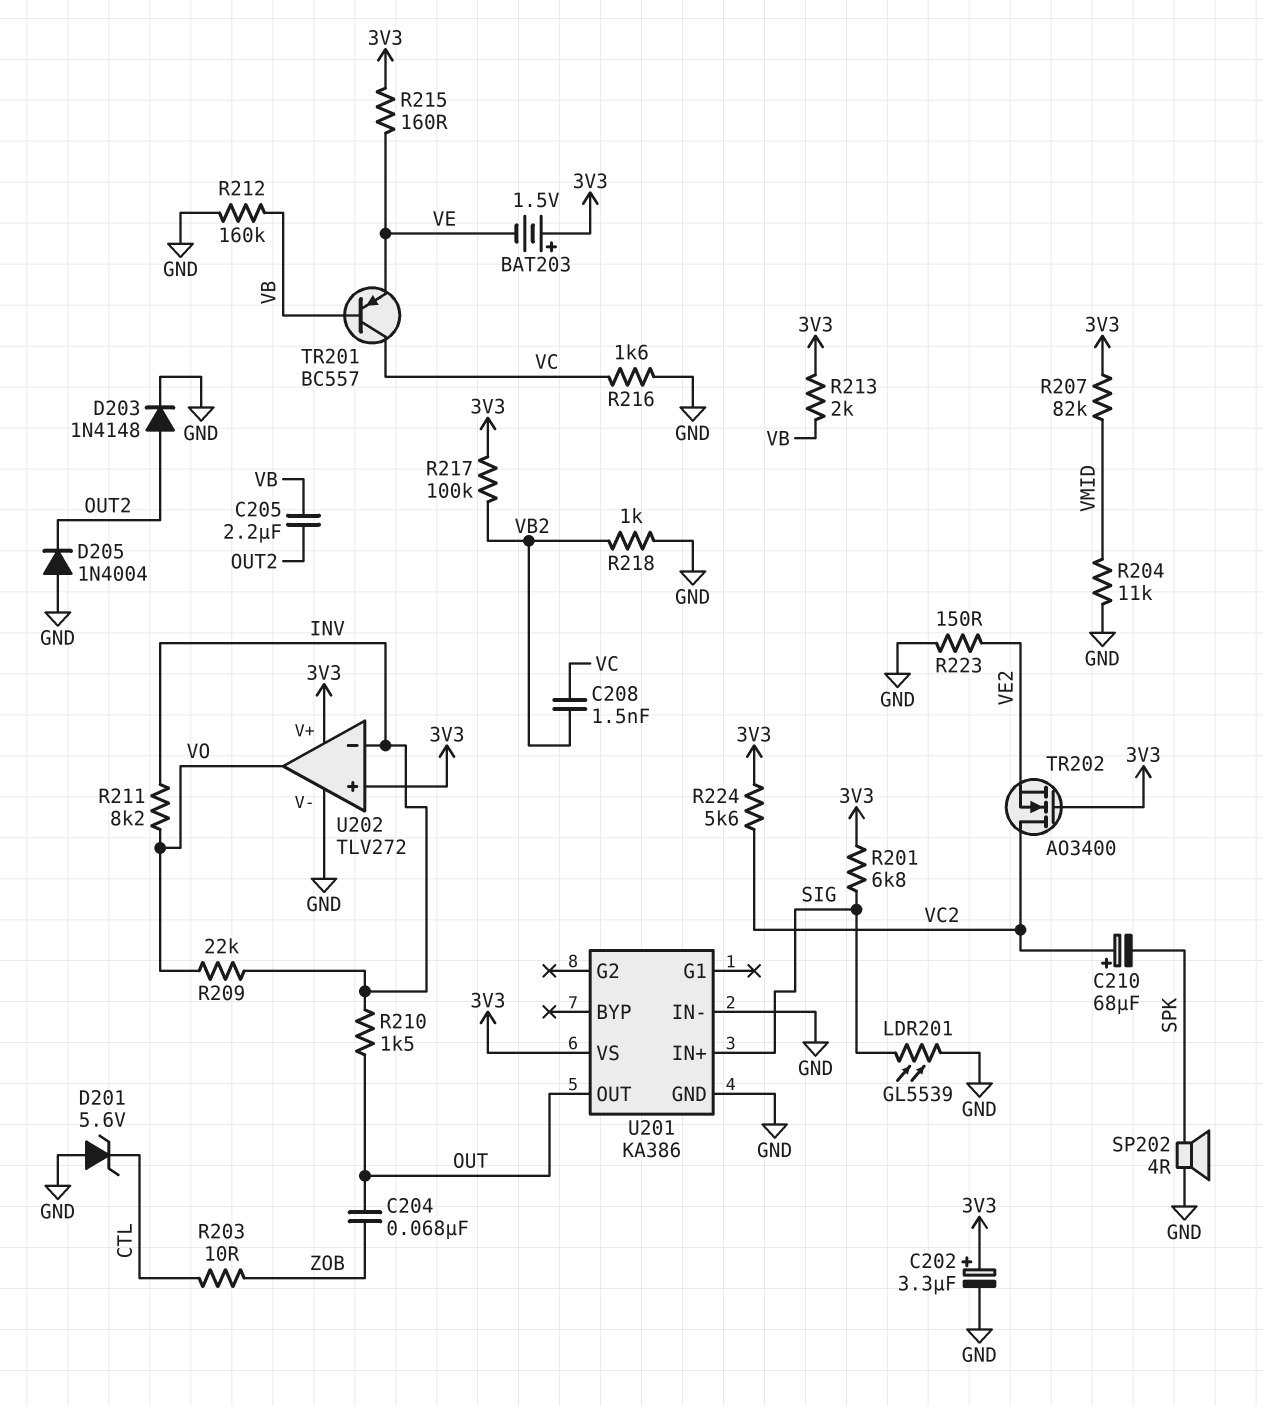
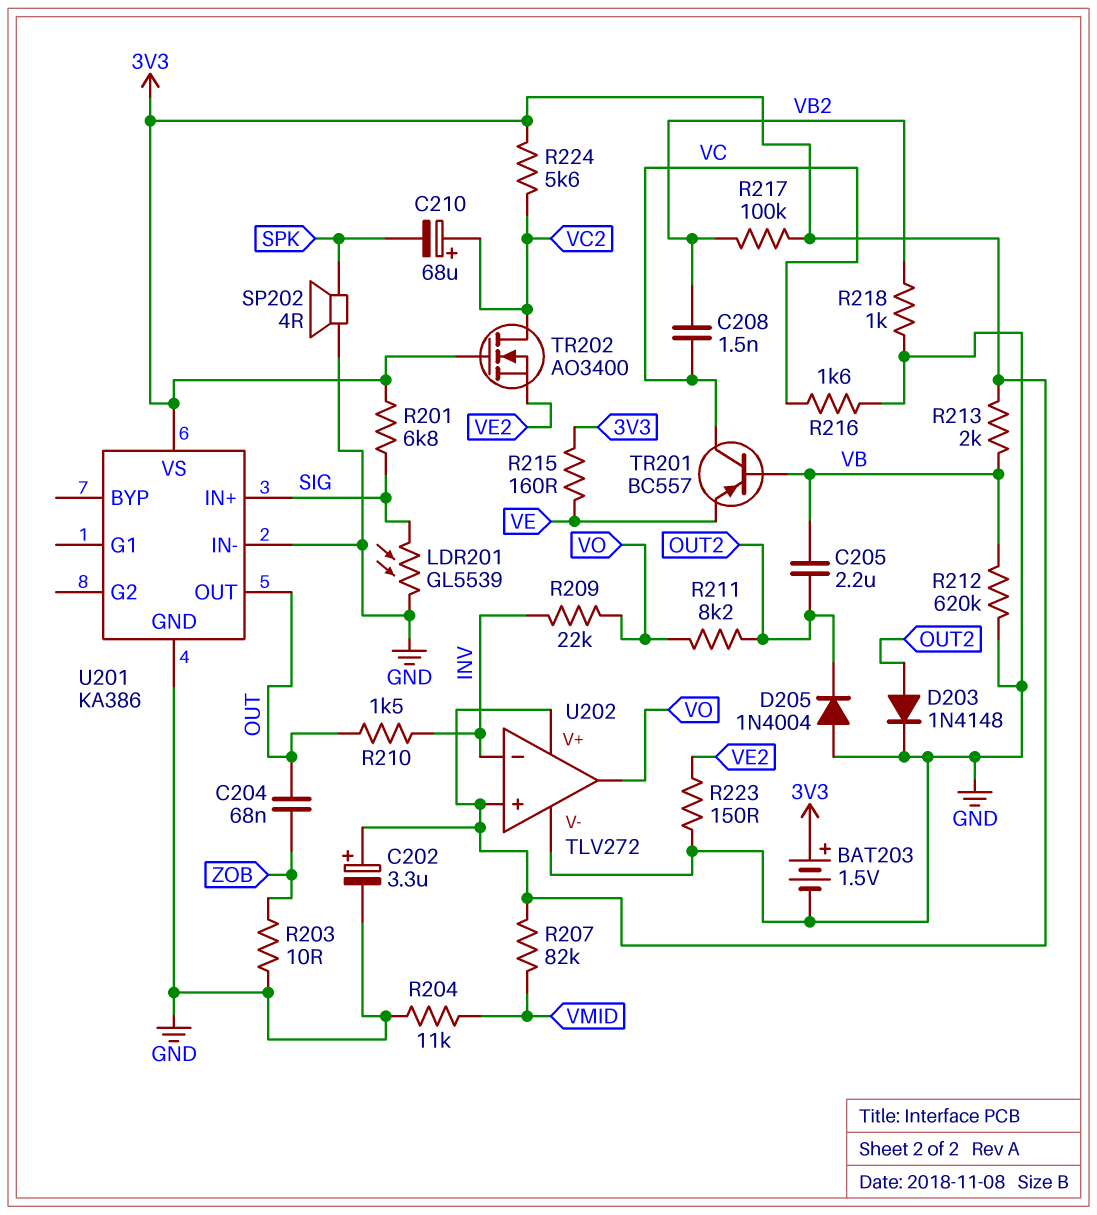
BAT203: 1.5V (plus 3V3, minus VE) -> 1.5V (plus 3V3, minus GND)
D201: zener 5.6V (A GND, K CTL) -> none
R203: 10 (CTL, ZOB) -> 10 (GND, ZOB)
R211: 8.2k (INV, VO) -> 8.2k (OUT2, VO)
R212: 160k (GND, VB) -> 620k (GND, VB)

